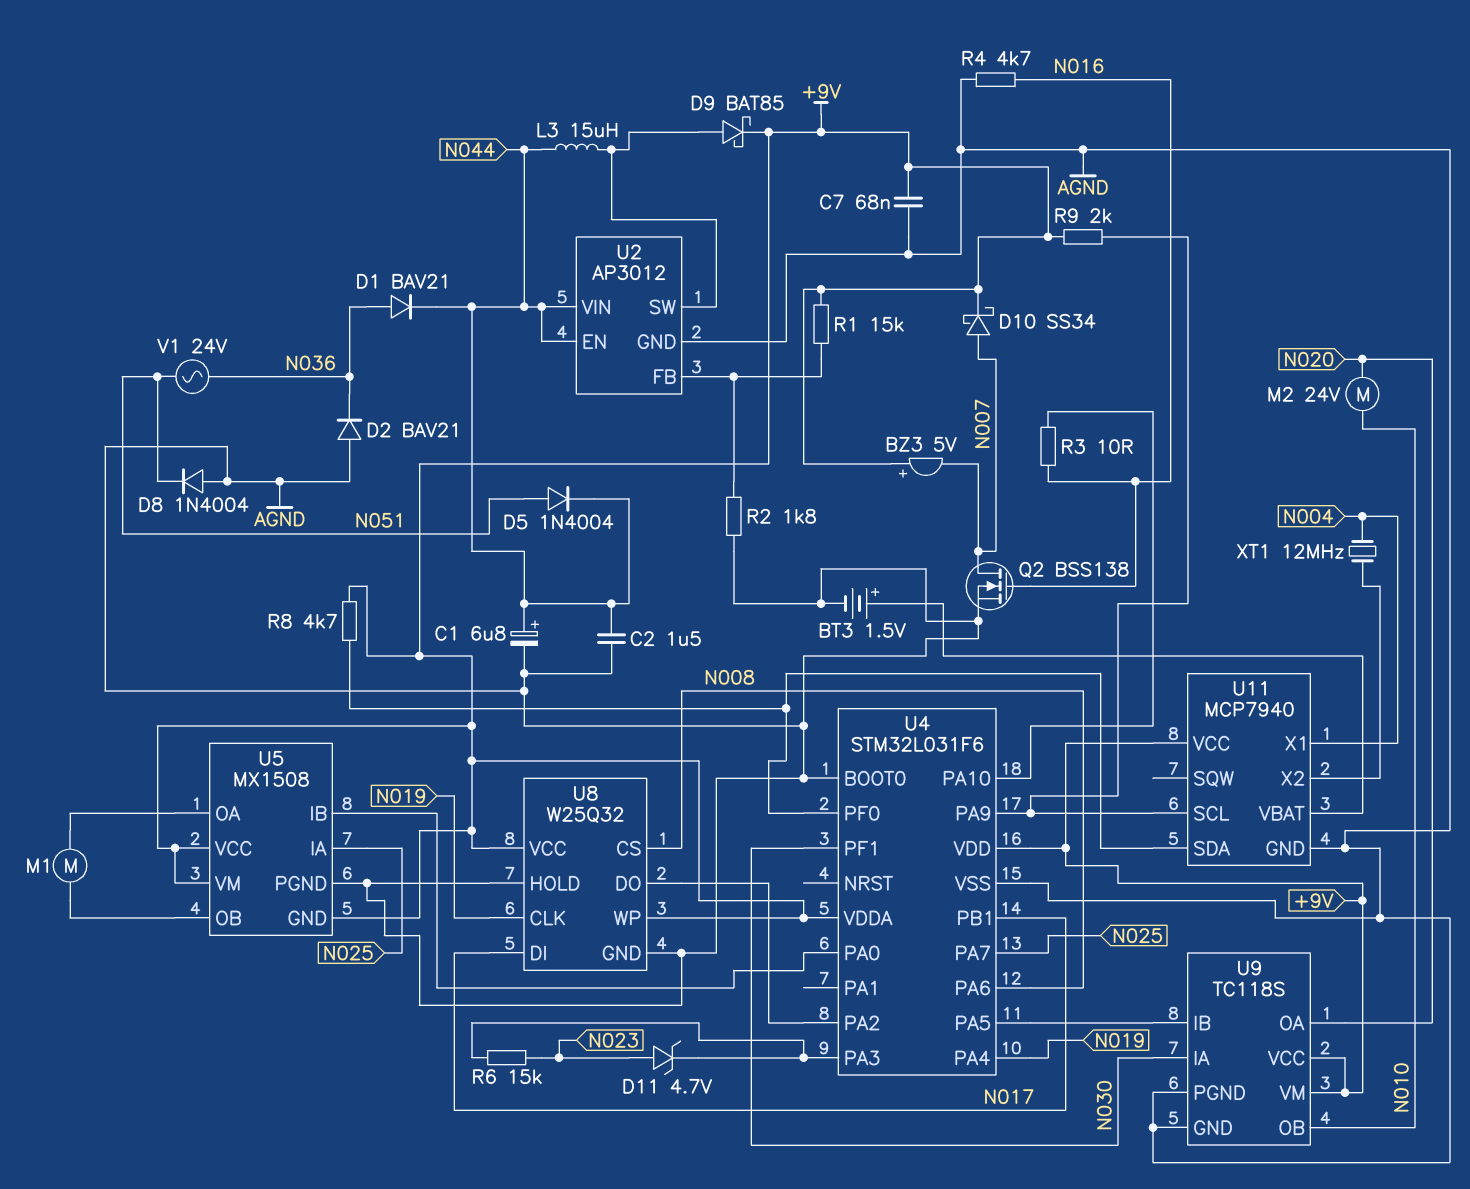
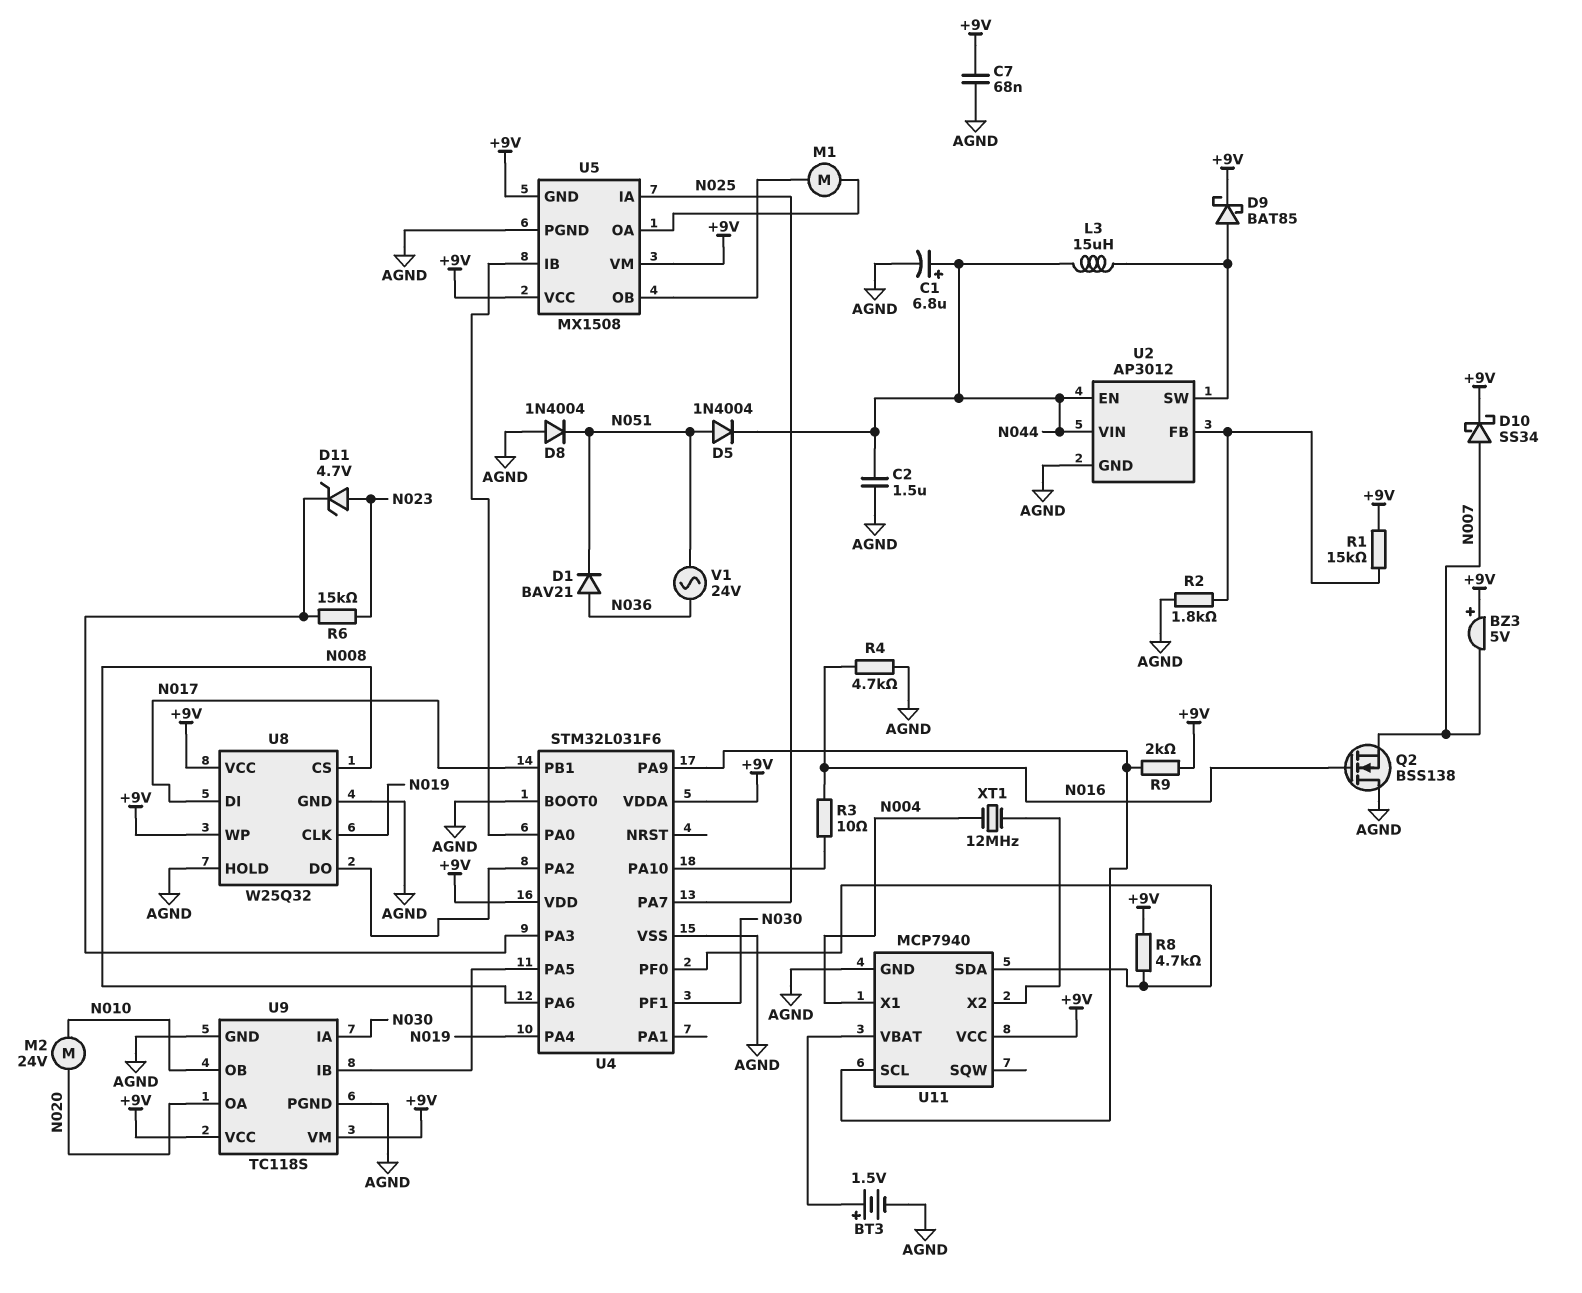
D1: diode BAV21 (A N036, K N044) -> diode BAV21 (A N036, K N051)
D2: diode BAV21 (A AGND, K N036) -> none
Q2: NMOS BSS138 (G N016, D N007, S AGND) -> NMOS BSS138 (G N016, D AGND, S N007)

